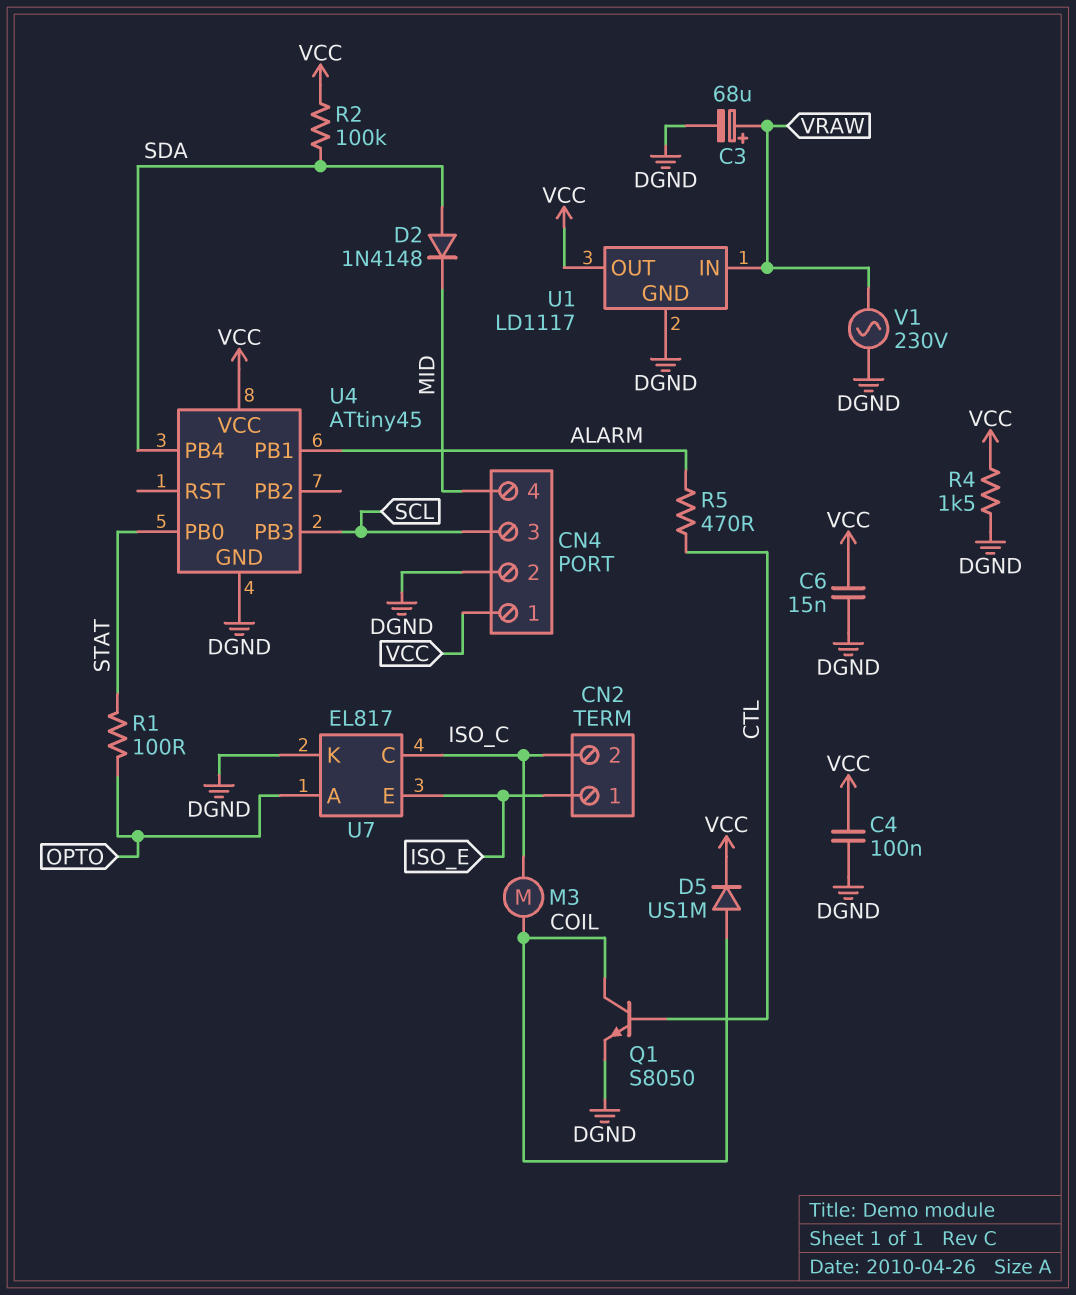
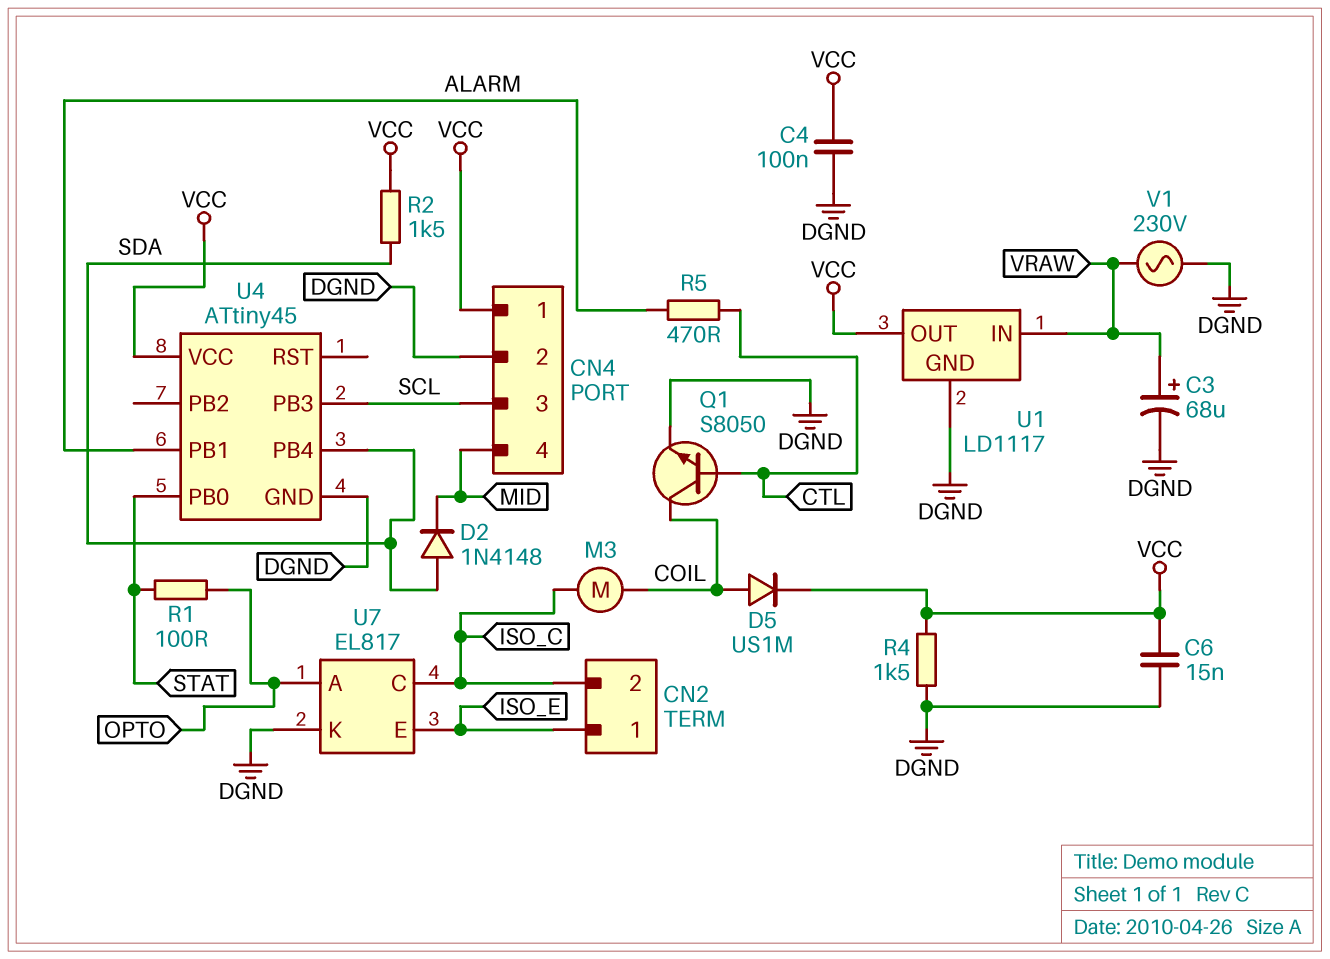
R2: 100k (SDA, VCC) -> 1.5k (SDA, VCC)

